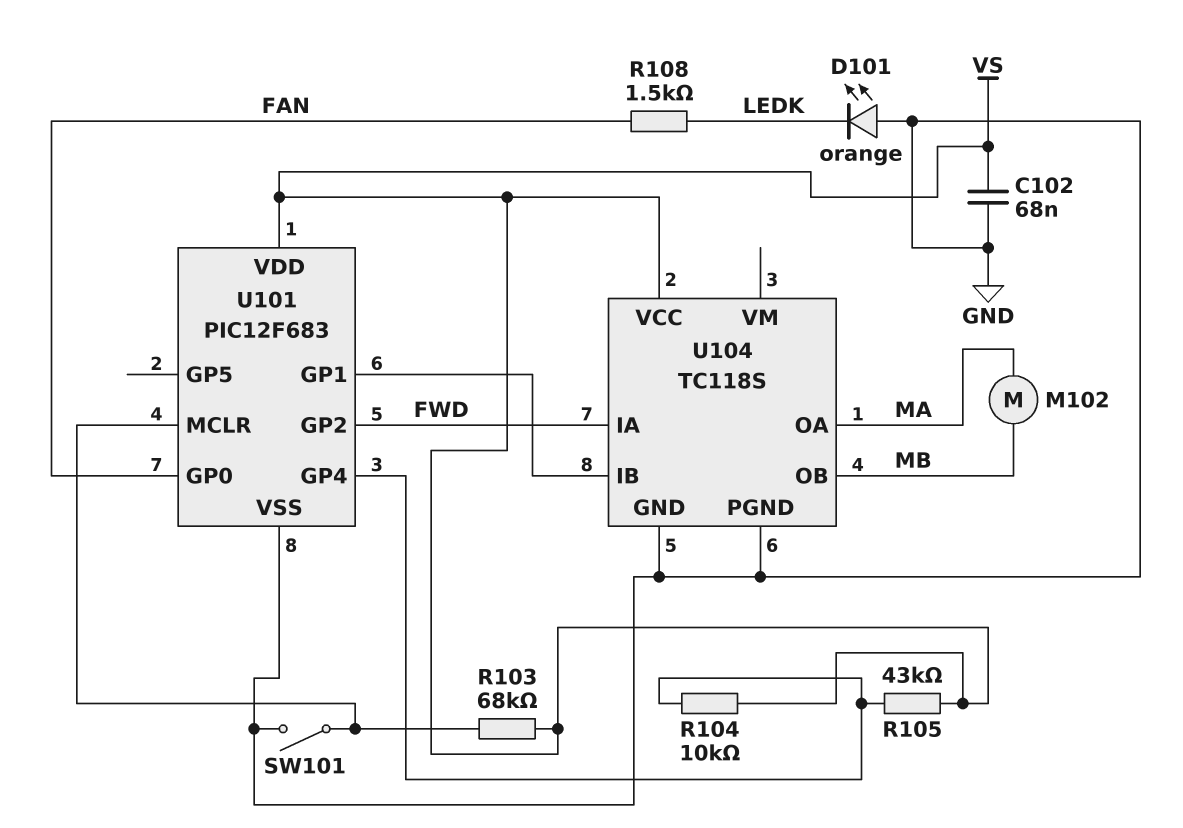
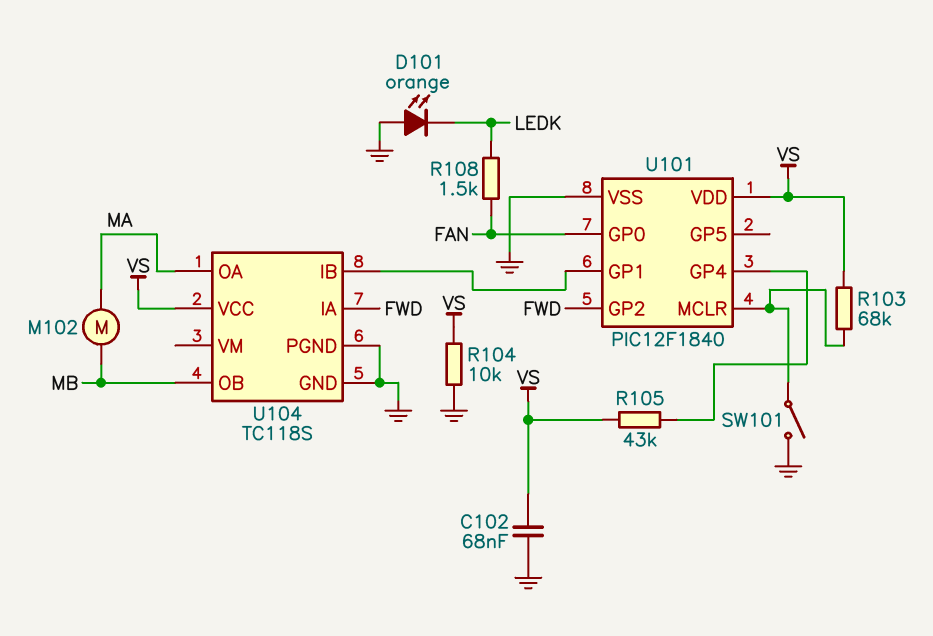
R104: 10k (U101/GP4, VS) -> 10k (GND, VS)
U101: PIC12F683 -> PIC12F1840

